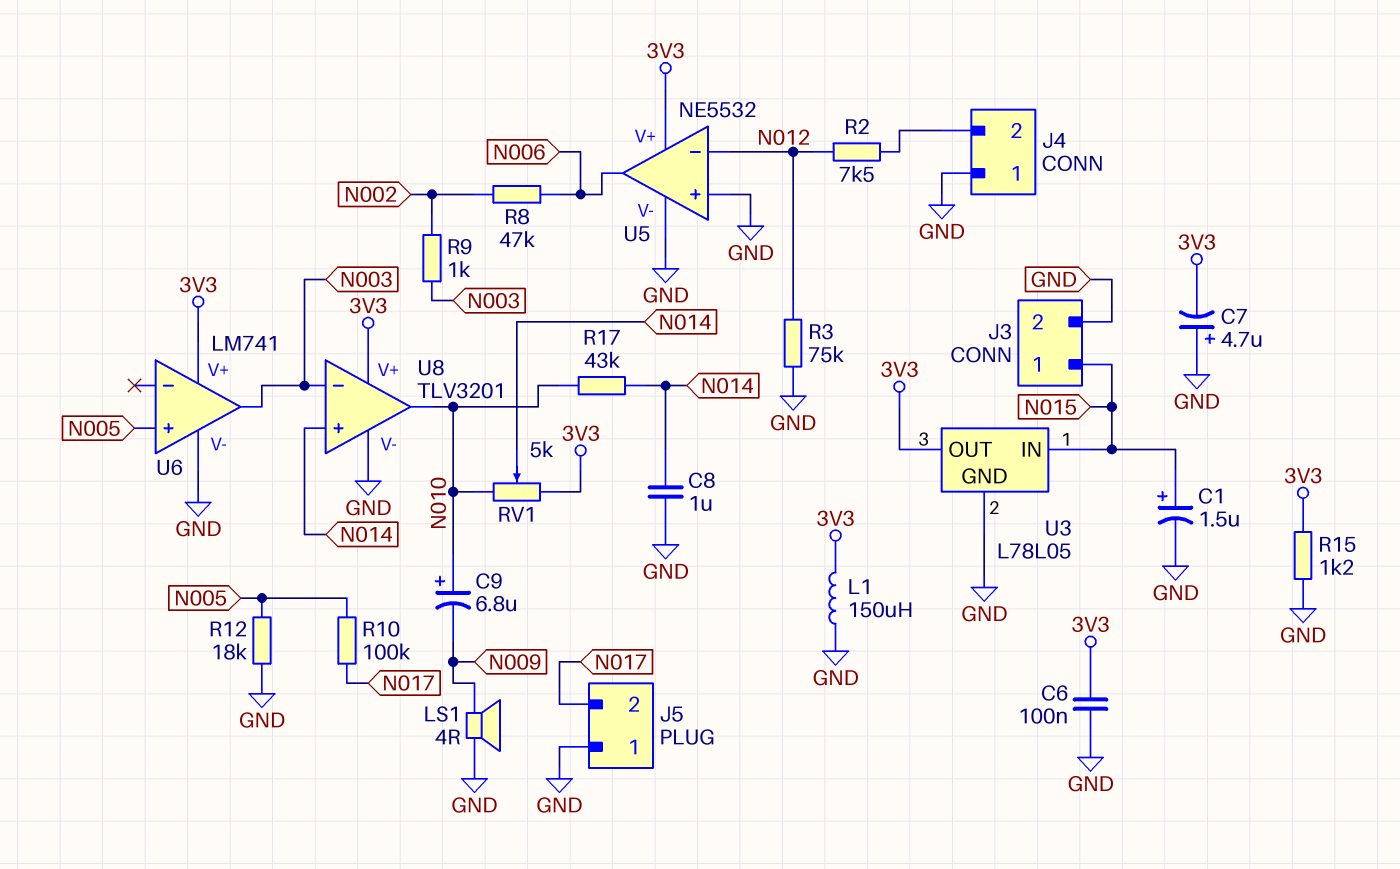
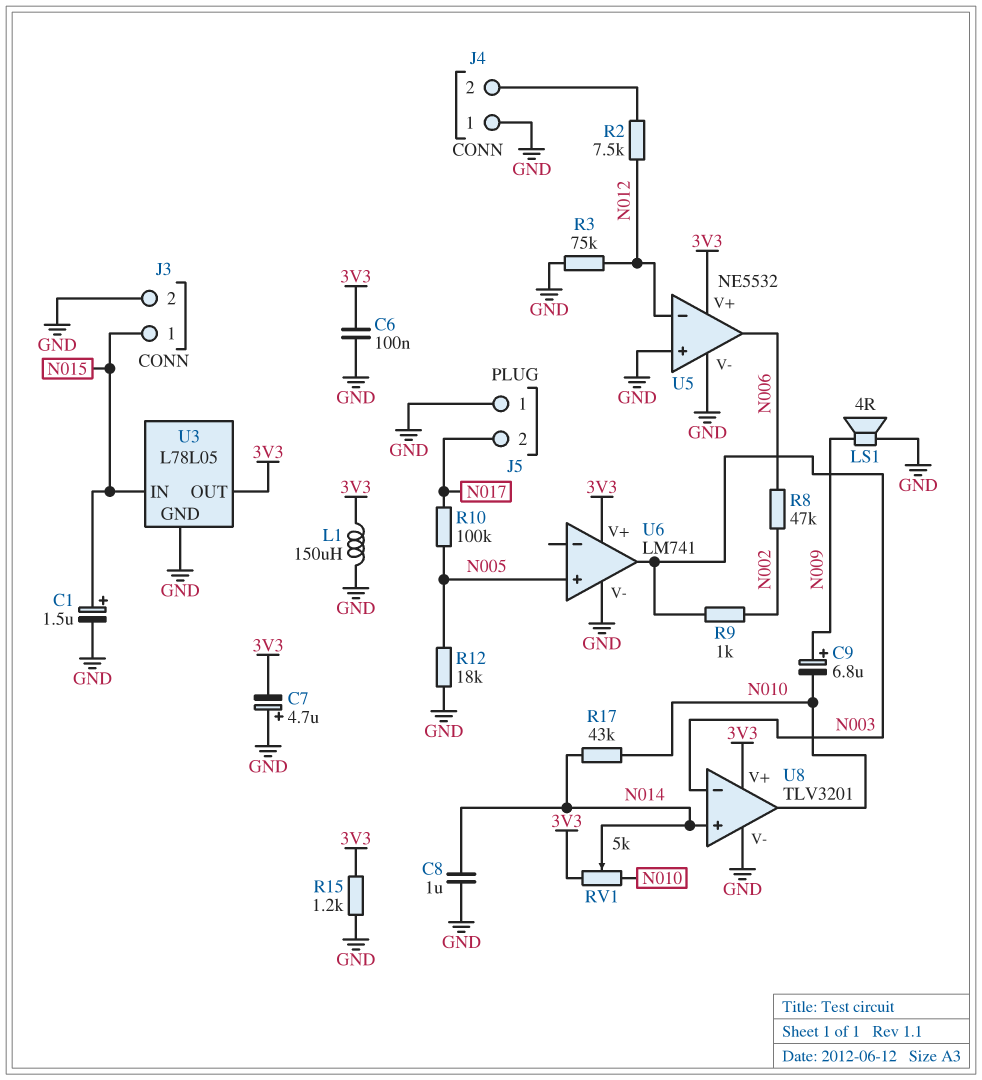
C9: 6.8uF (plus N010, minus N009) -> 6.8uF (plus N009, minus N010)

